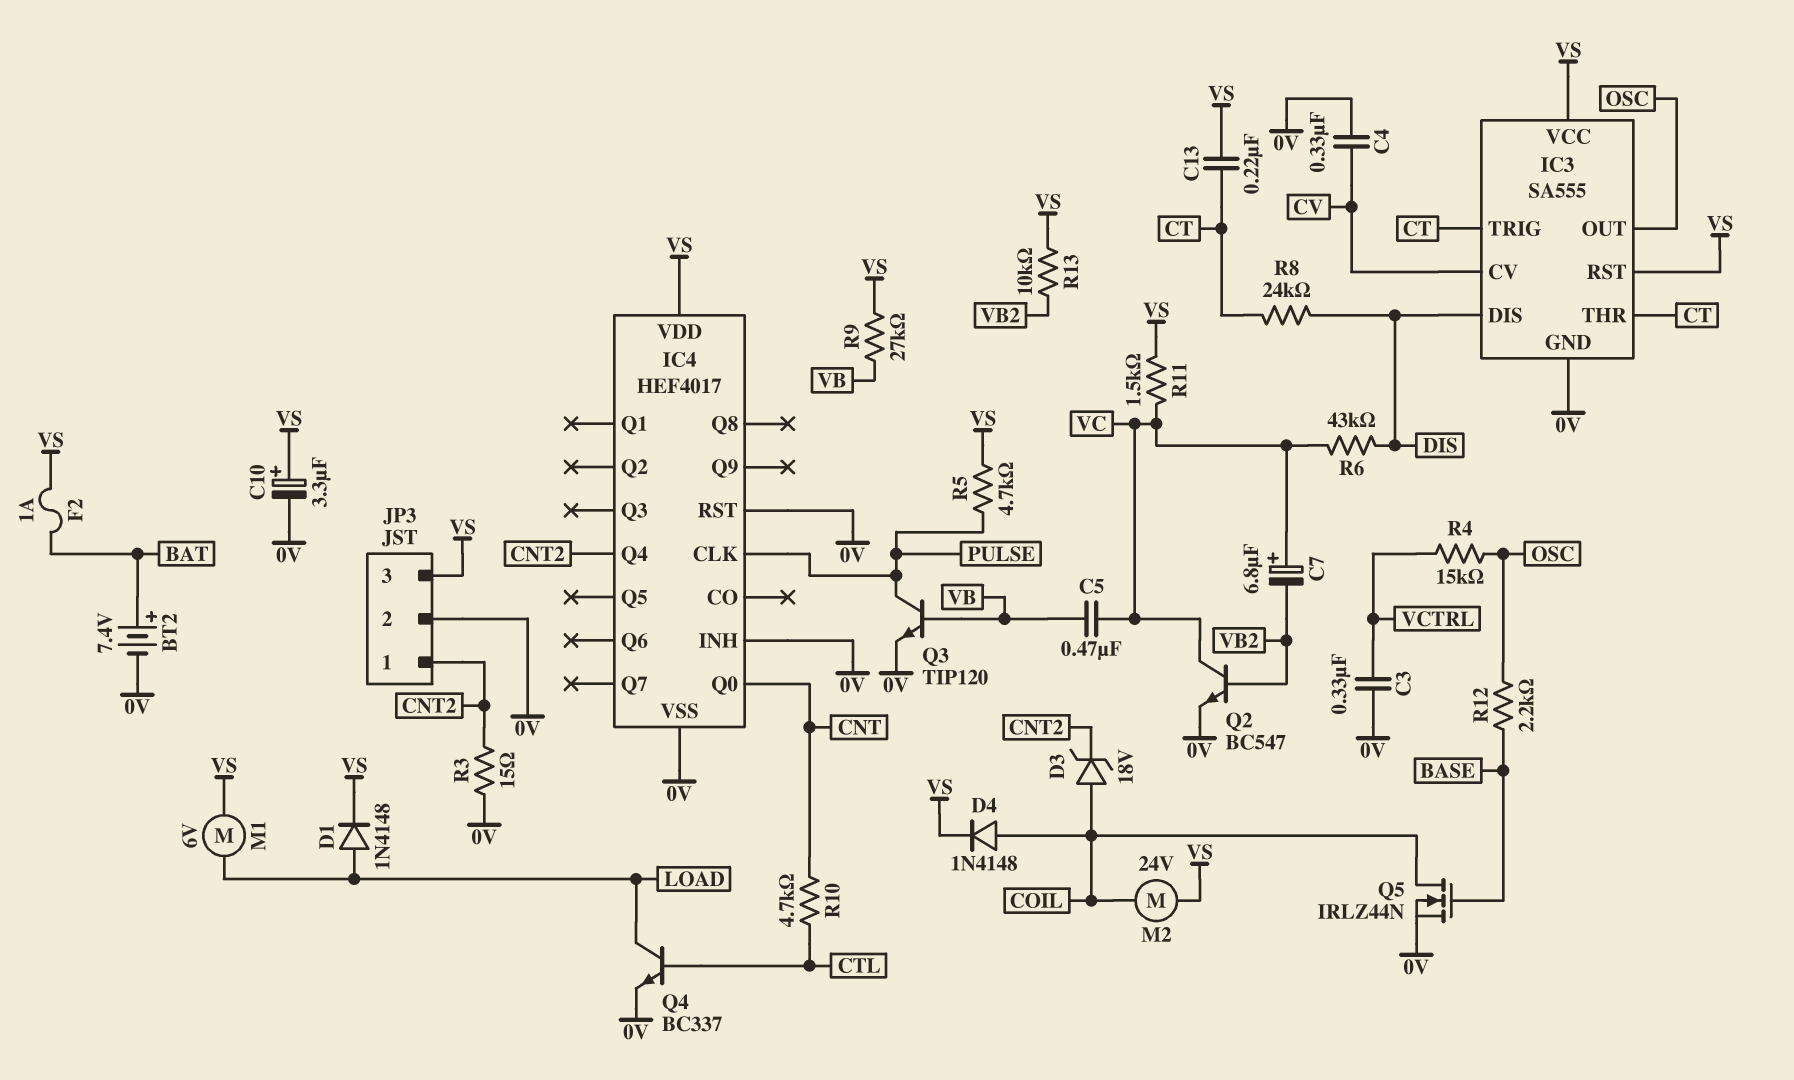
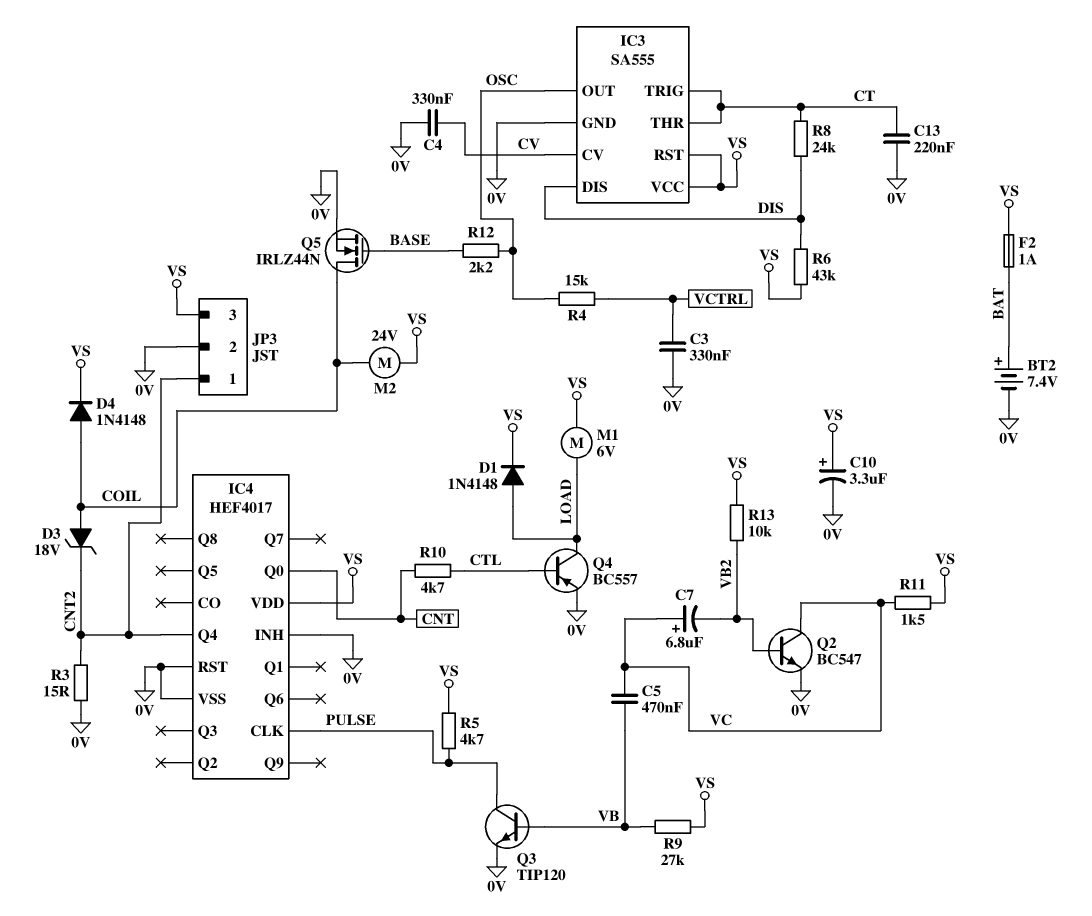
C13: 220nF (CT, VS) -> 220nF (0V, CT)
Q4: NPN BC337 (B CTL, C LOAD, E 0V) -> PNP BC557 (B CTL, C LOAD, E 0V)
R6: 43k (DIS, VC) -> 43k (DIS, VS)

